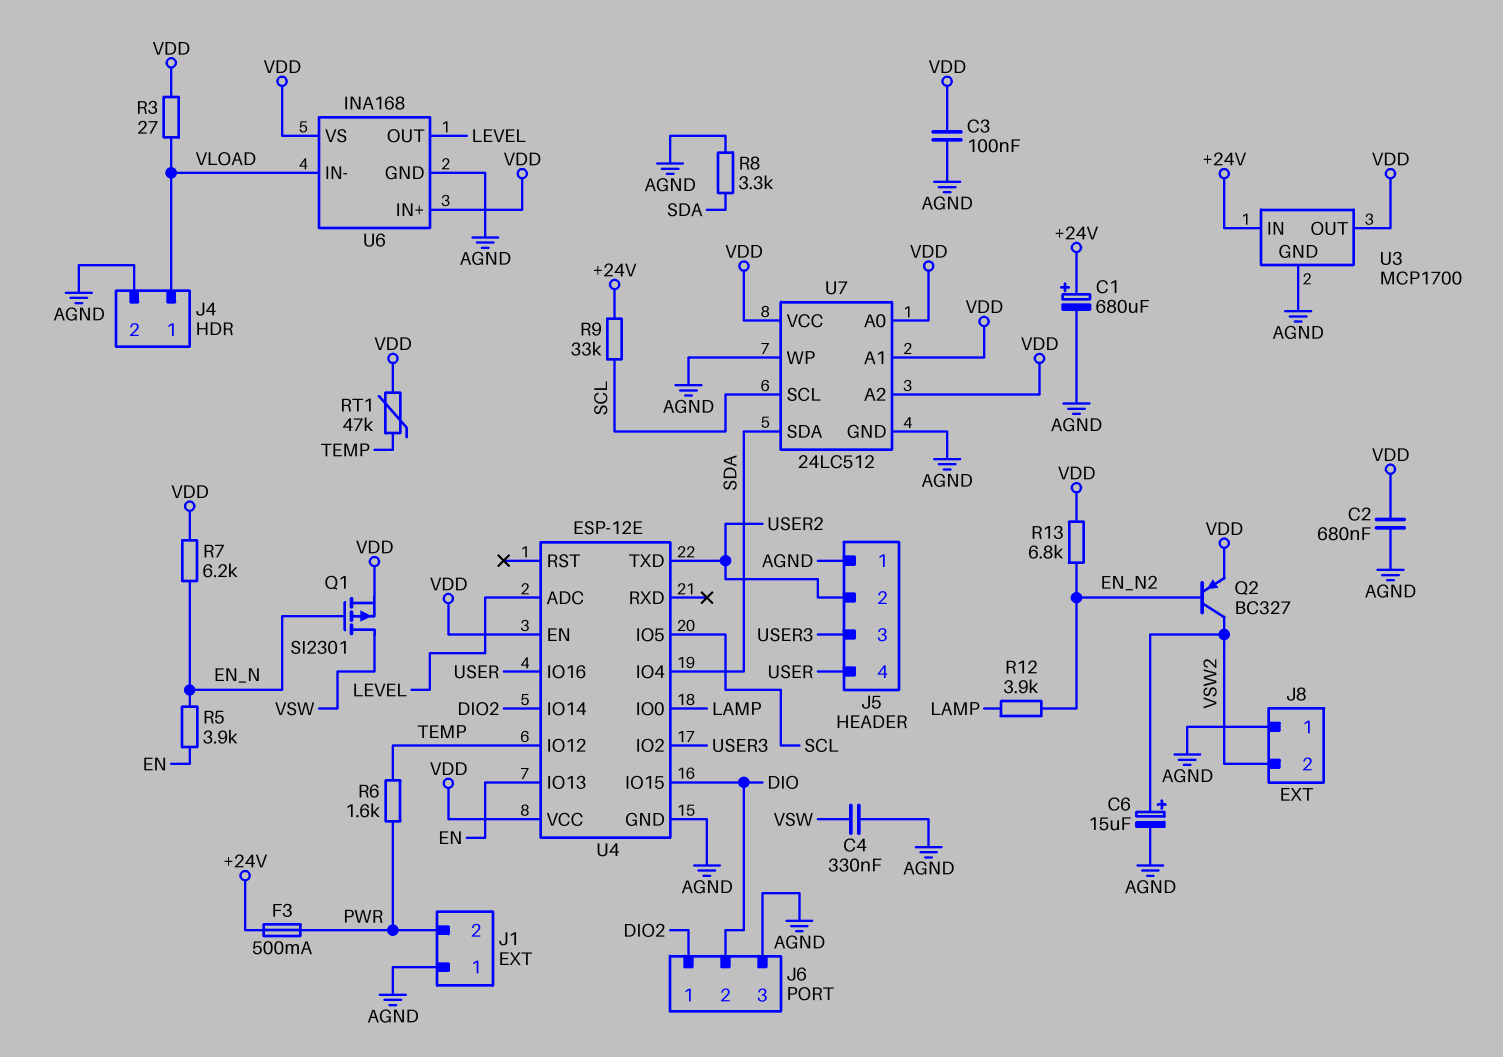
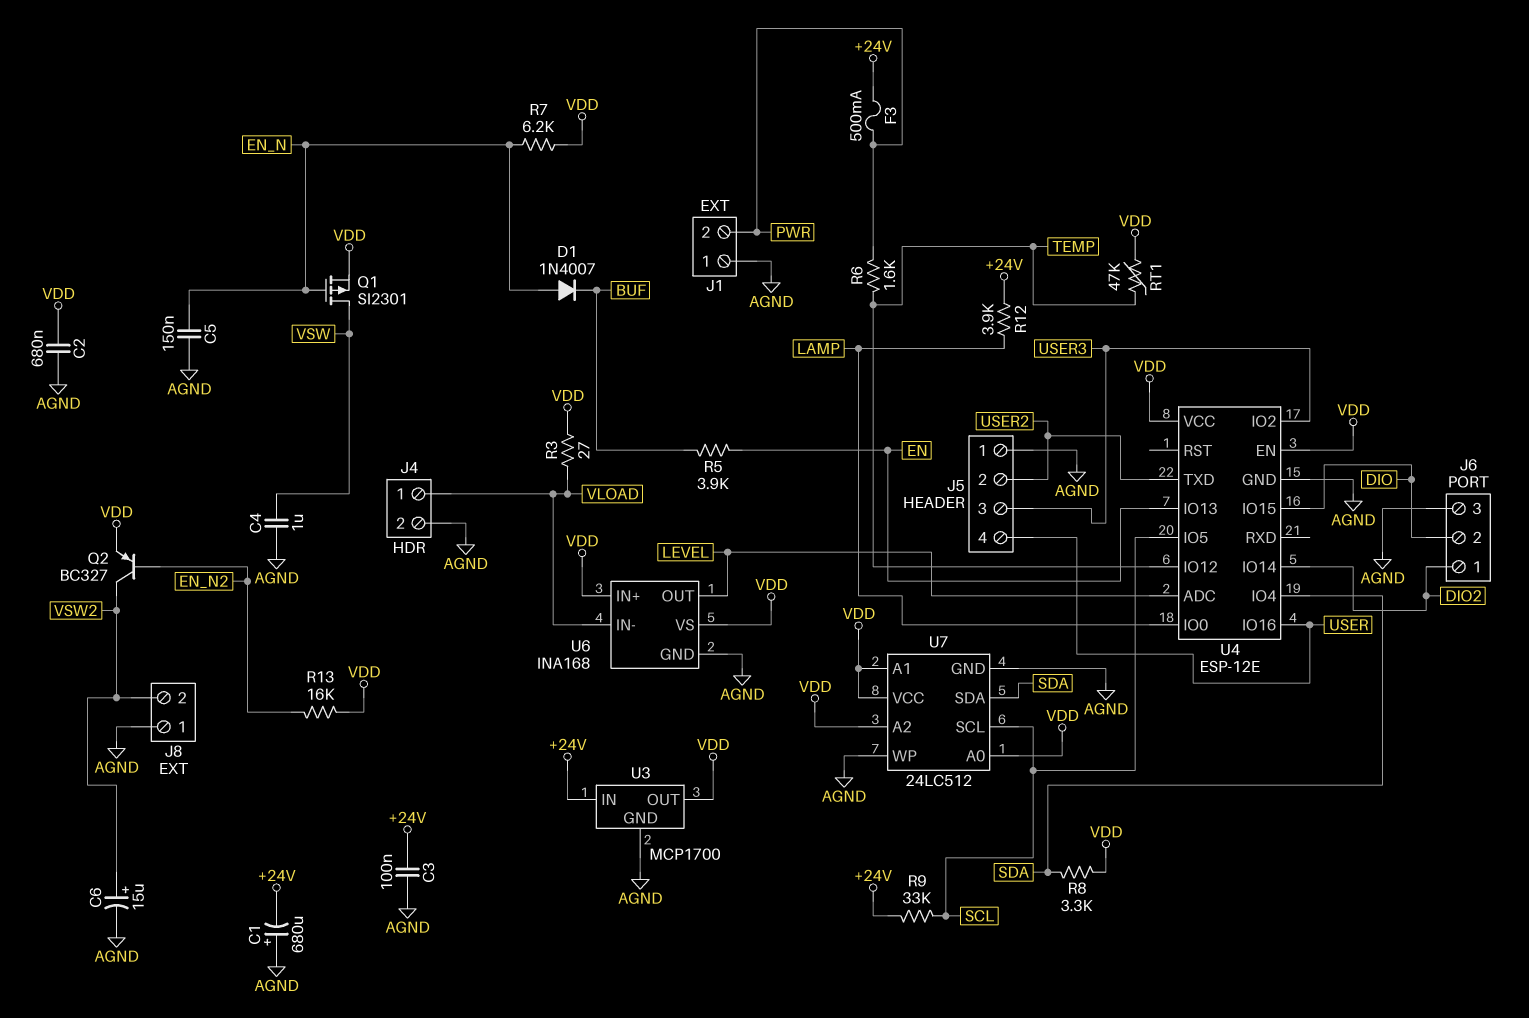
C1: 680uF (plus +24V, minus AGND) -> 680uF (plus AGND, minus +24V)
C3: 100nF (AGND, VDD) -> 100nF (+24V, AGND)
C4: 330nF (AGND, VSW) -> 1uF (AGND, VSW)
C5: none -> 150nF (AGND, EN_N)
D1: none -> diode 1N4007 (A EN_N, K BUF)
R5: 3.9k (EN, EN_N) -> 3.9k (BUF, EN)
R8: 3.3k (AGND, SDA) -> 3.3k (SDA, VDD)
R12: 3.9k (EN_N2, LAMP) -> 3.9k (+24V, LAMP)
R13: 6.8k (EN_N2, VDD) -> 16k (EN_N2, VDD)

